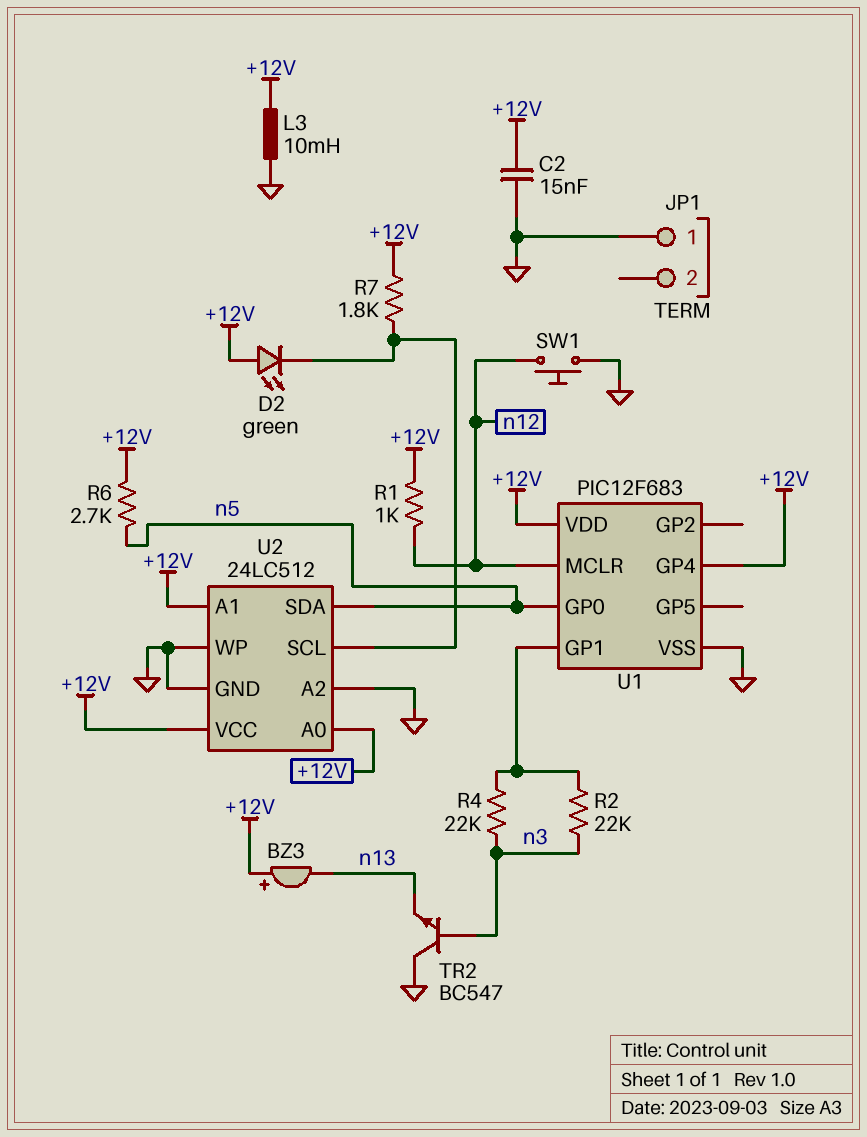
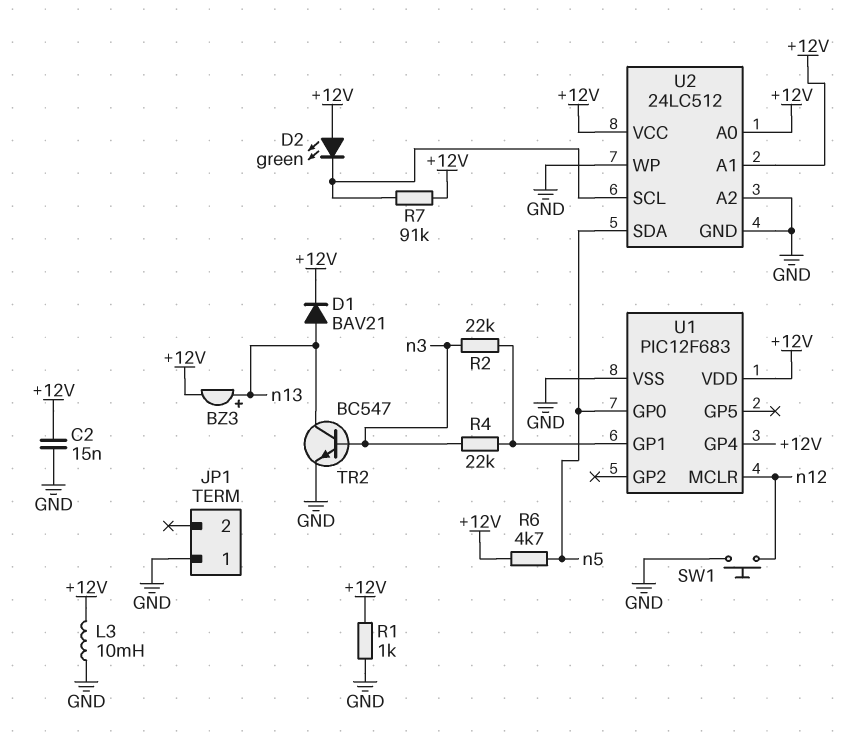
BZ3: buzzer (plus +12V, minus n13) -> buzzer (plus n13, minus +12V)
D1: none -> diode BAV21 (A n13, K +12V)
R1: 1k (+12V, n12) -> 1k (+12V, GND)
R6: 2.7k (+12V, n5) -> 4.7k (+12V, n5)
R7: 1.8k (+12V, U2/SCL) -> 91k (+12V, U2/SCL)
TR2: NPN BC547 (B n3, C GND, E n13) -> NPN BC547 (B n3, C n13, E GND)

